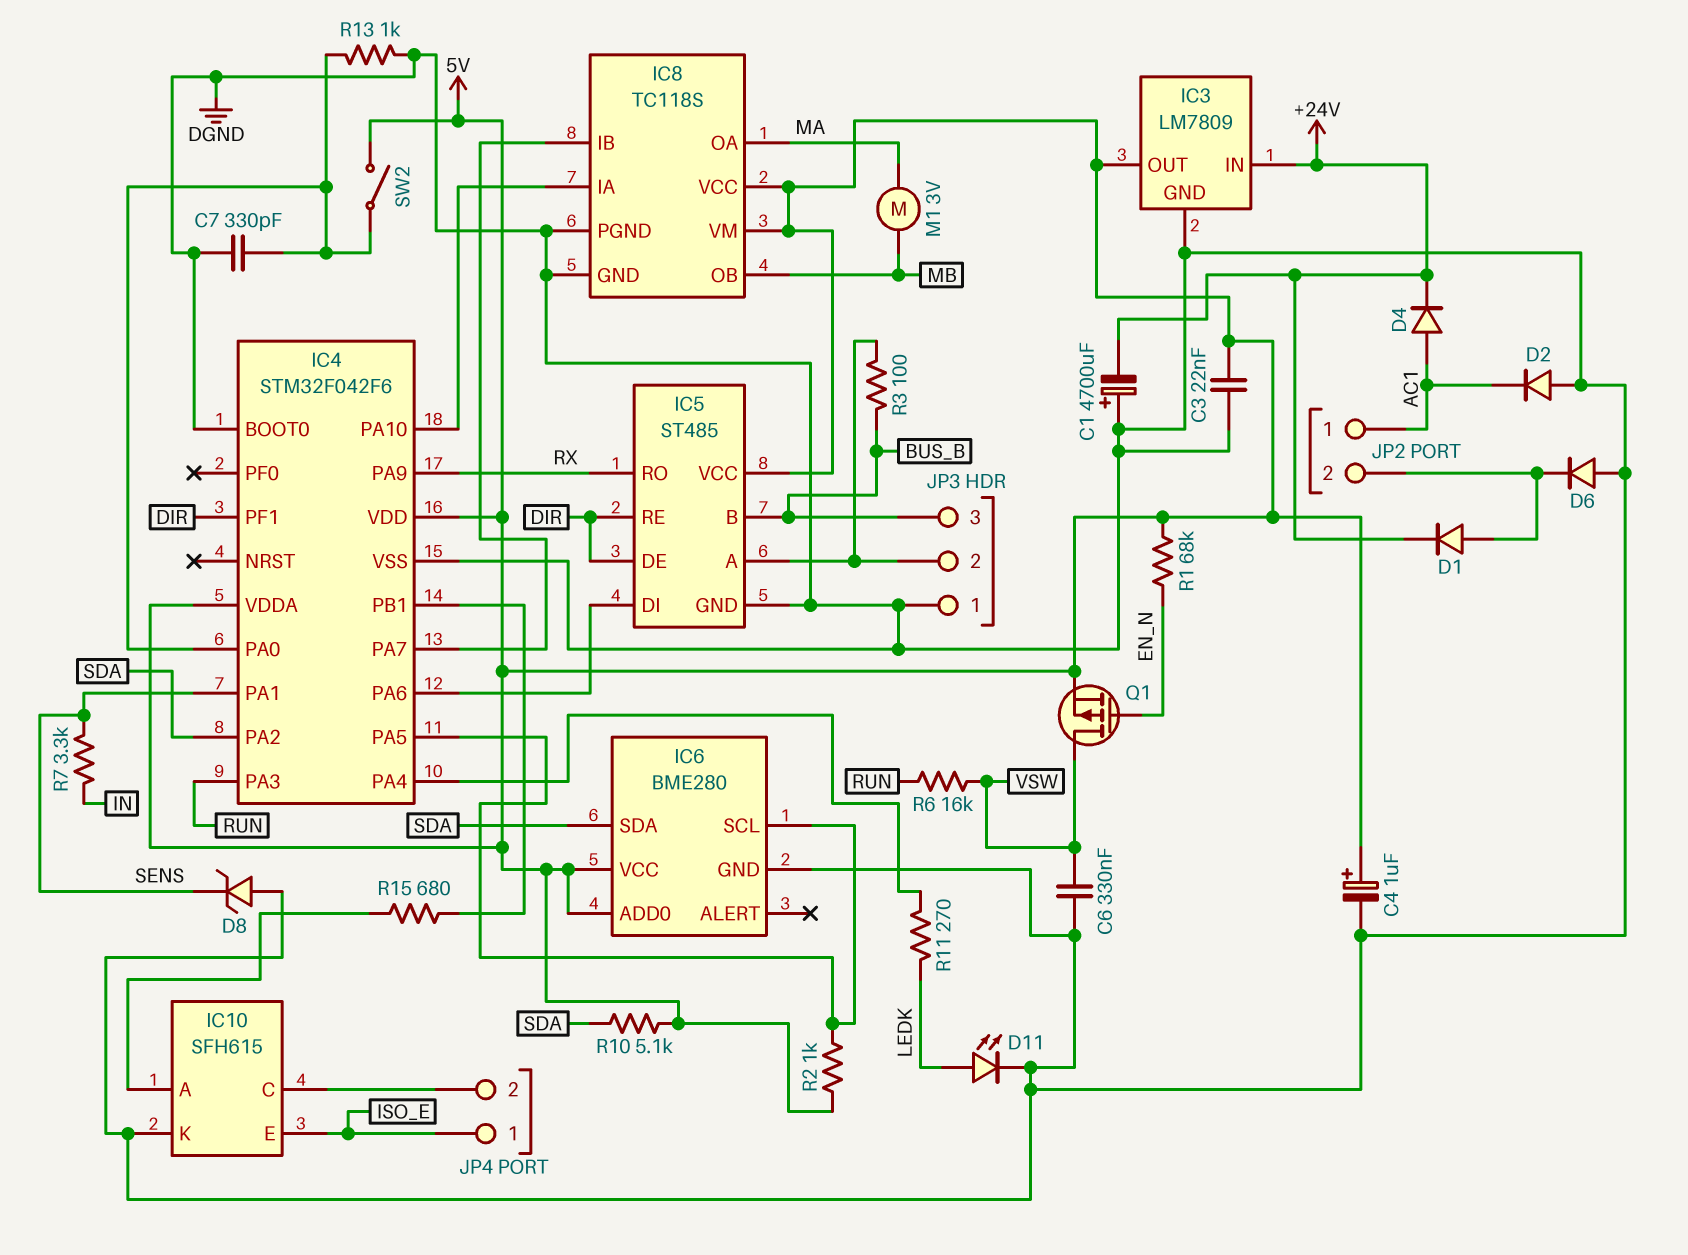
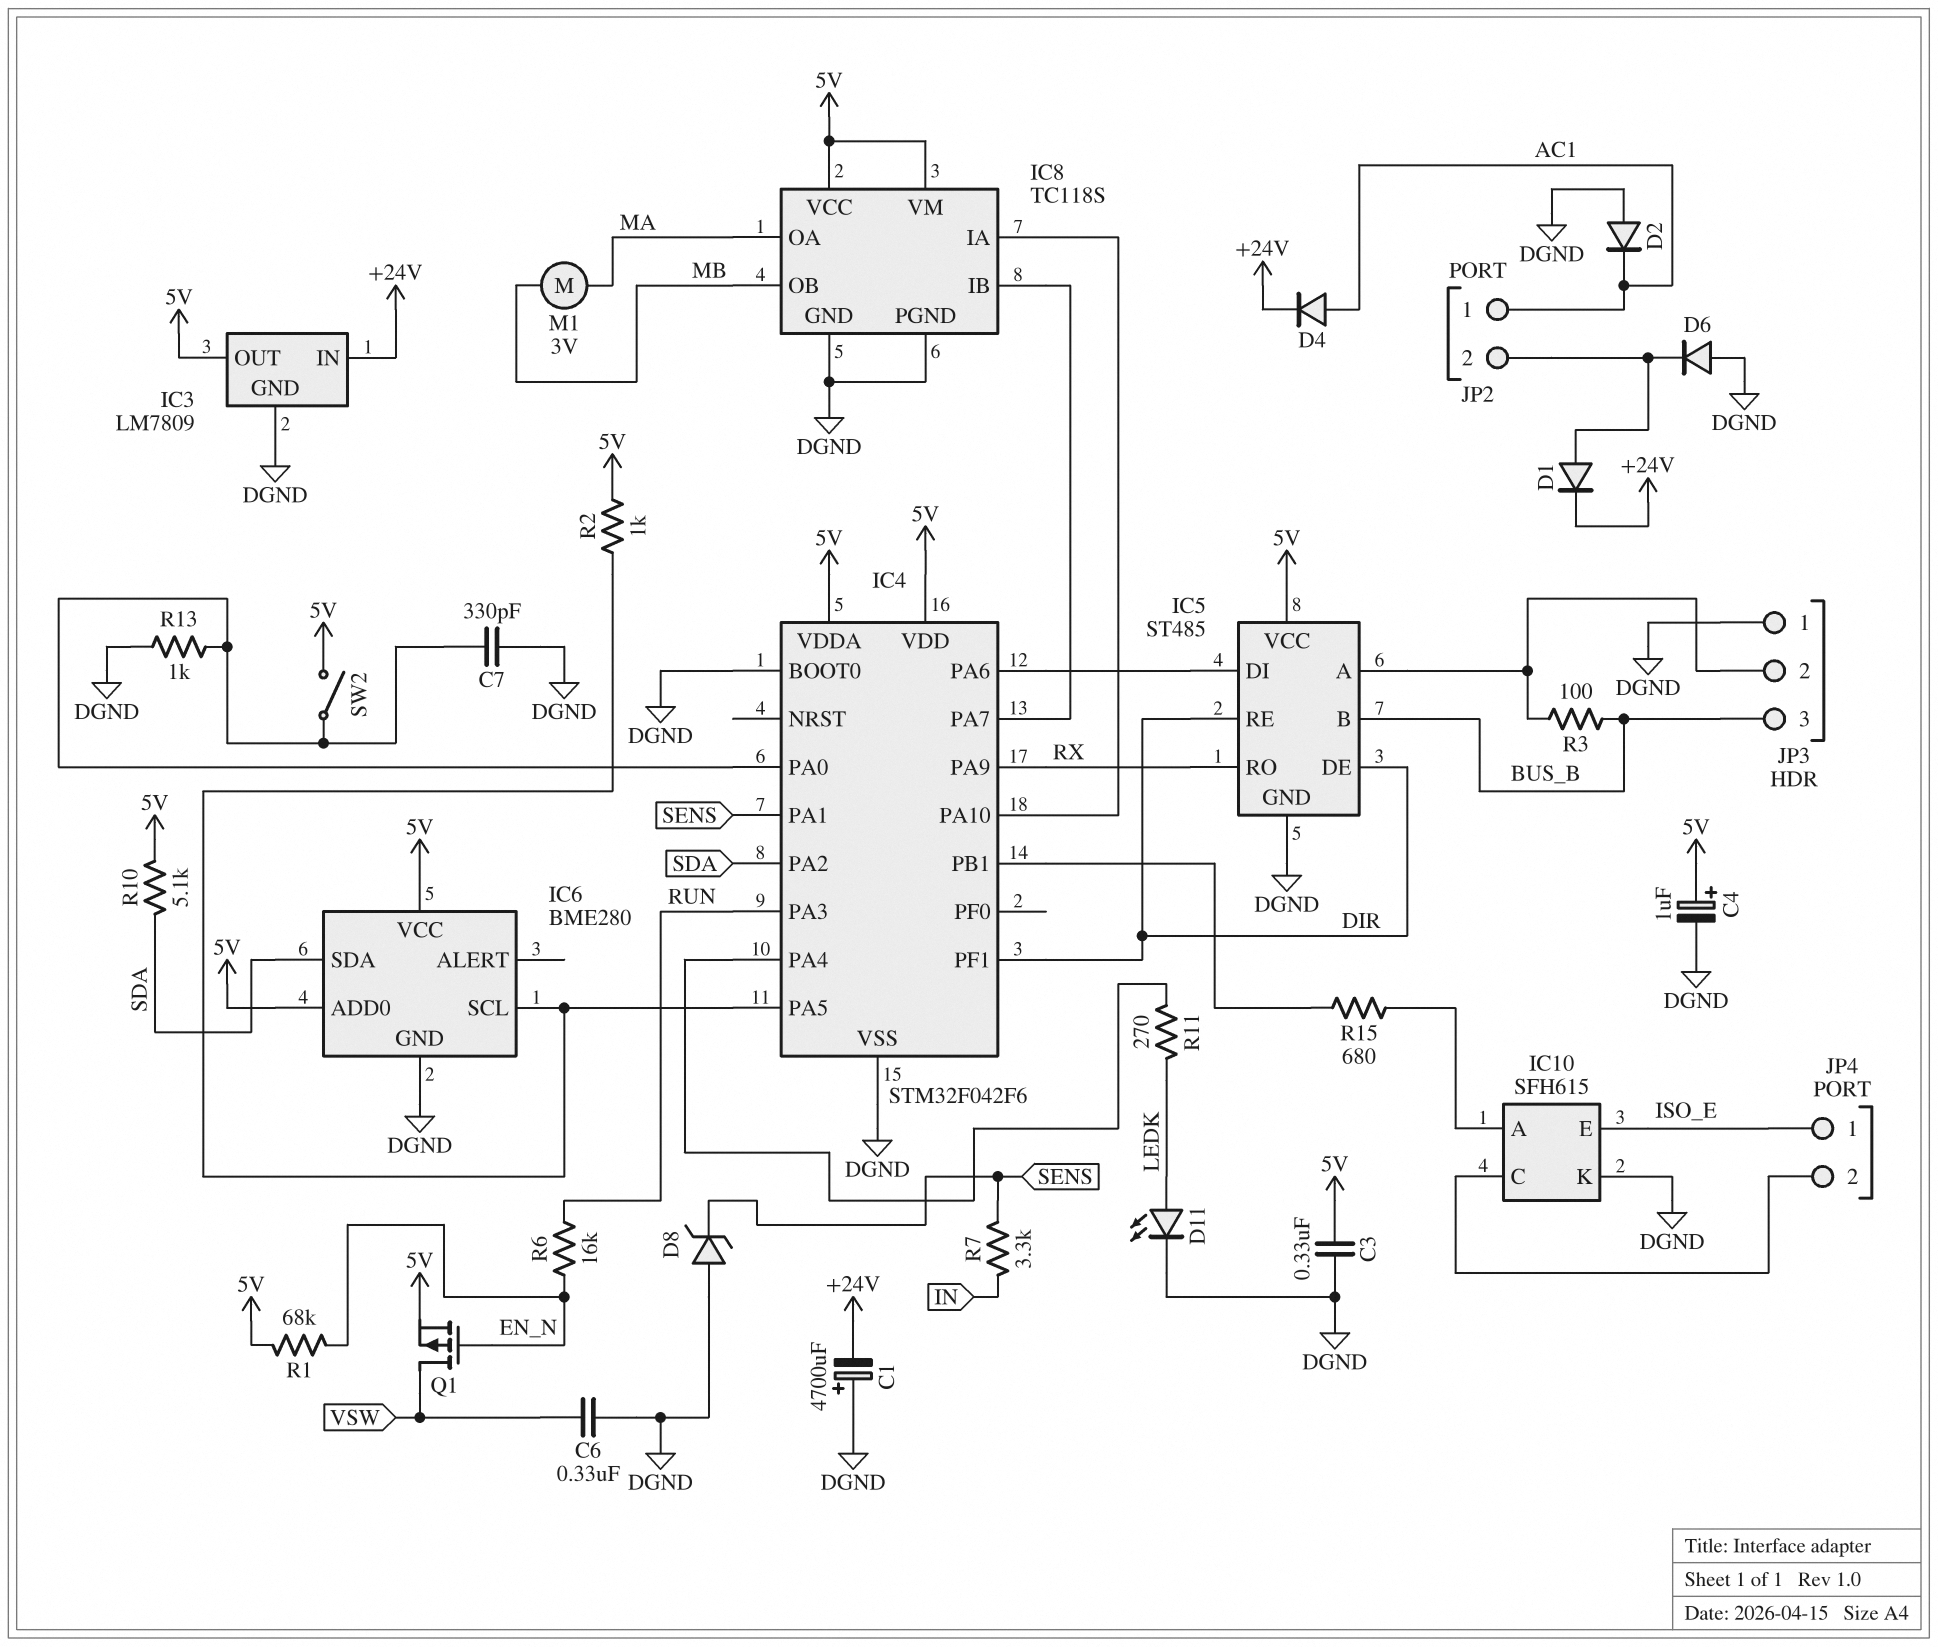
C3: 22nF (5V, DGND) -> 330nF (5V, DGND)
R6: 16k (RUN, VSW) -> 16k (EN_N, RUN)

